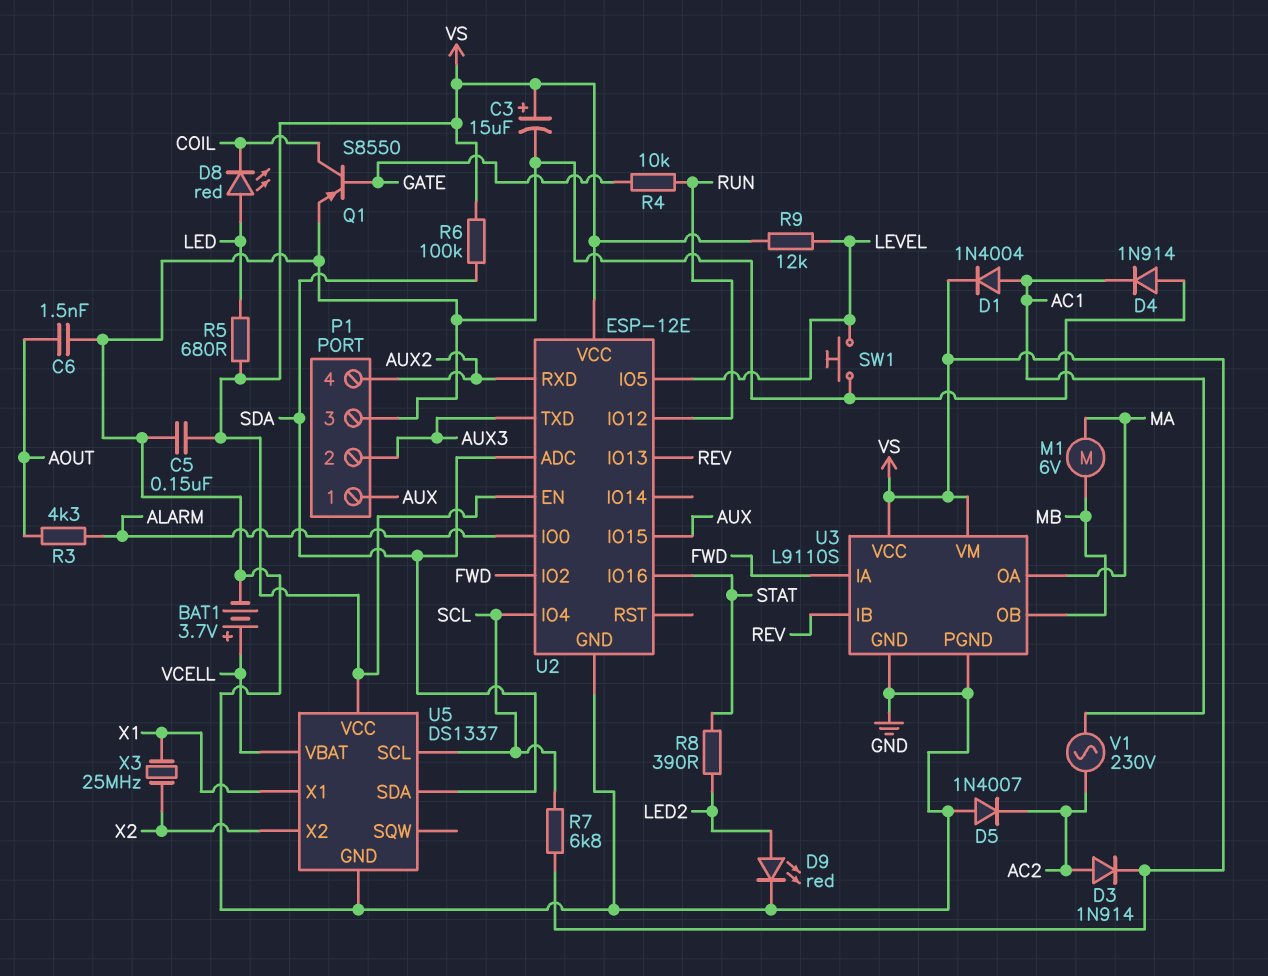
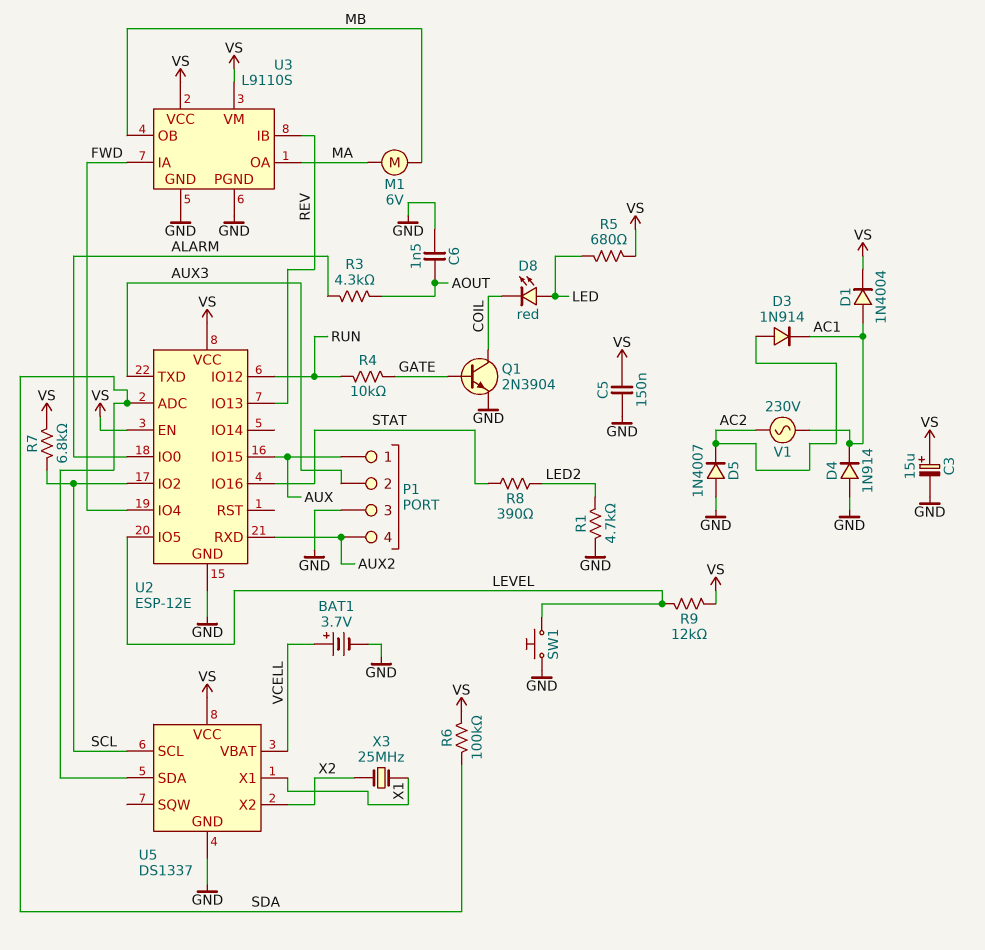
D3: diode 1N914 (A AC2, K VS) -> diode 1N914 (A AC2, K AC1)
D9: LED red (A LED2, K GND) -> none
Q1: PNP S8550 (B GATE, C COIL, E GND) -> NPN 2N3904 (B GATE, C COIL, E GND)
R1: none -> 4.7k (GND, LED2)
U2 pin IO2: FWD -> SCL
U2 pin IO4: SCL -> FWD

